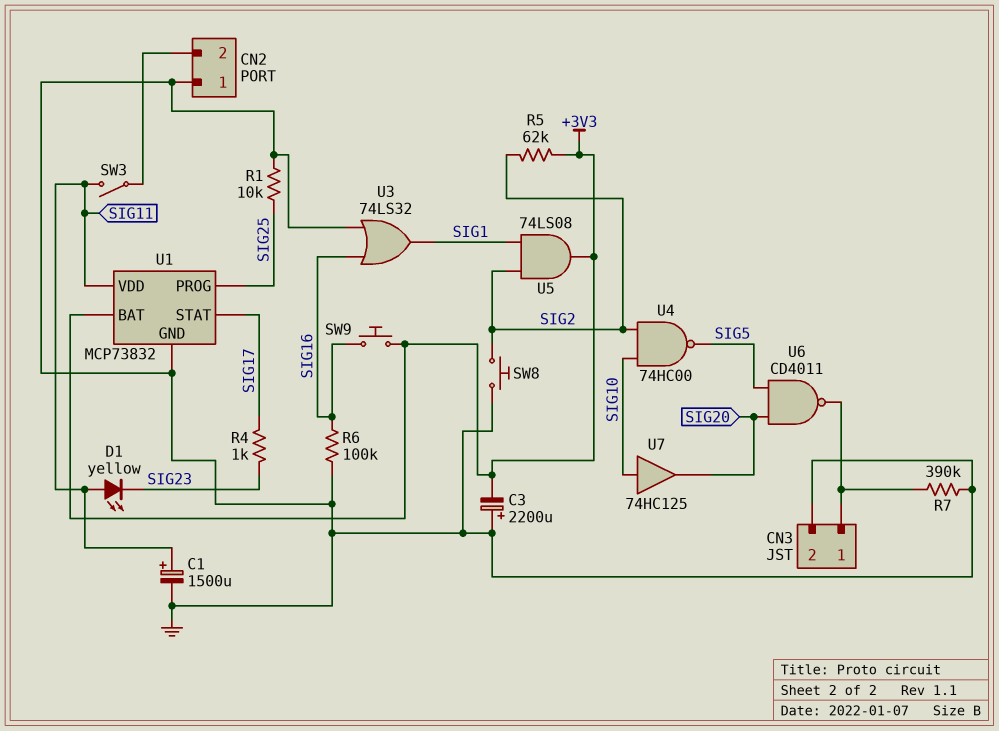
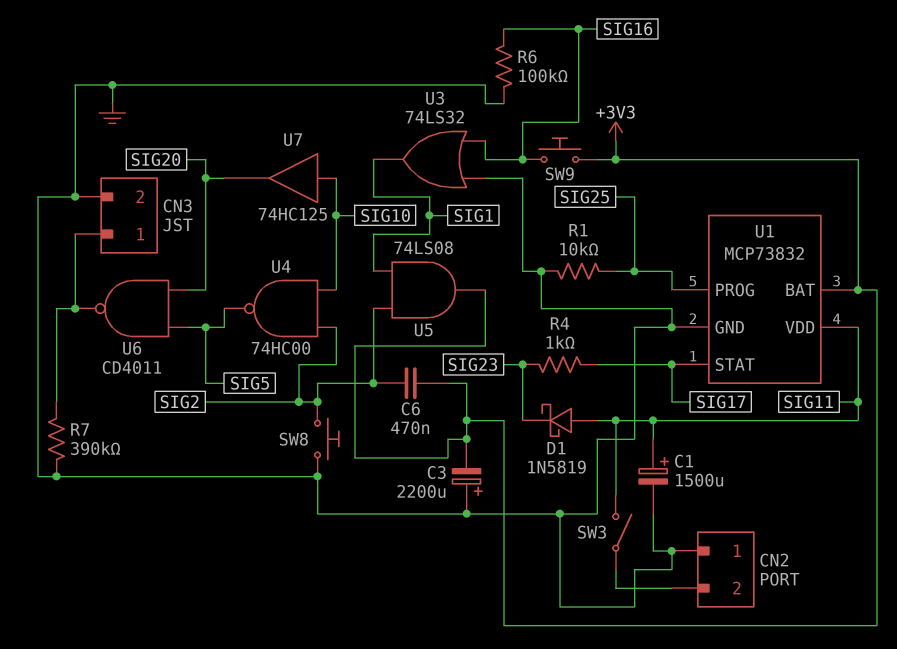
C6: none -> 470nF (+3V3, SIG2)
D1: LED yellow (A SIG11, K SIG23) -> schottky 1N5819 (A SIG11, K SIG23)
R5: 62k (+3V3, SIG2) -> none

